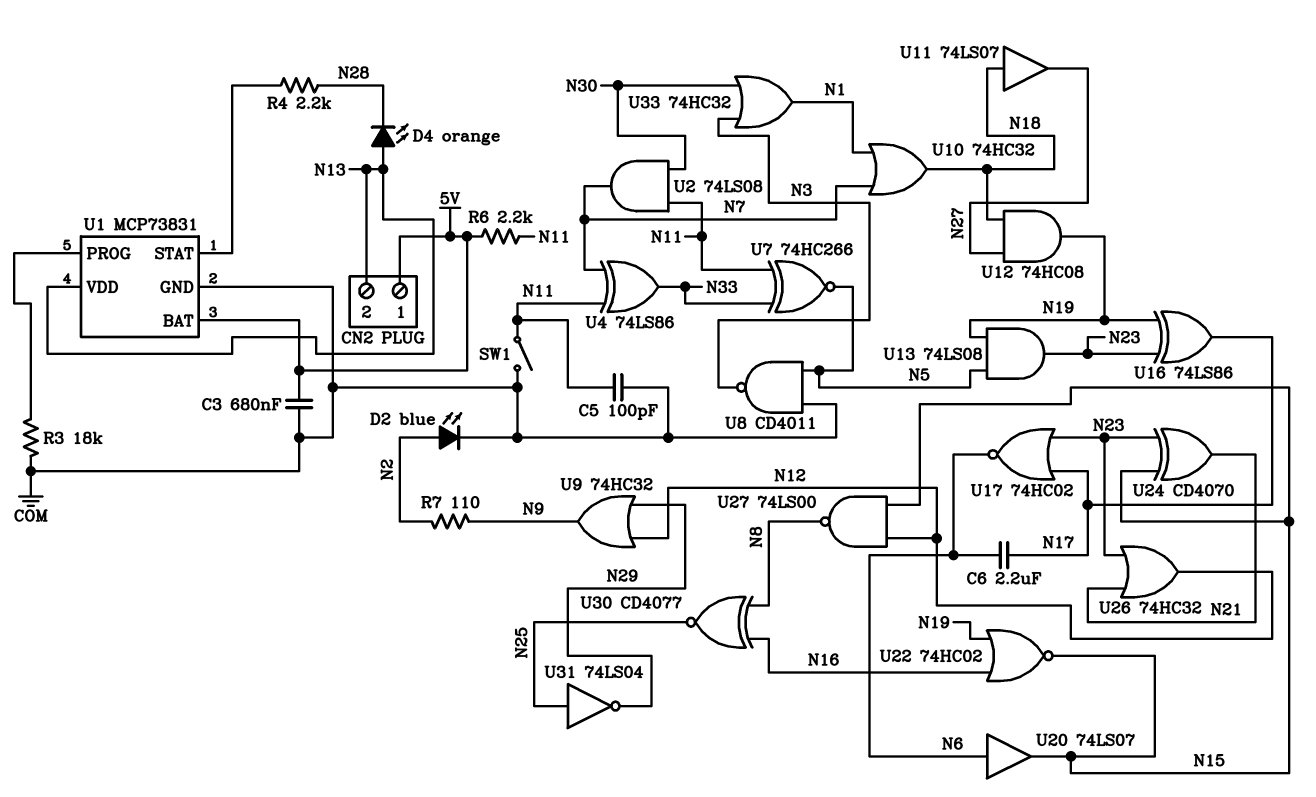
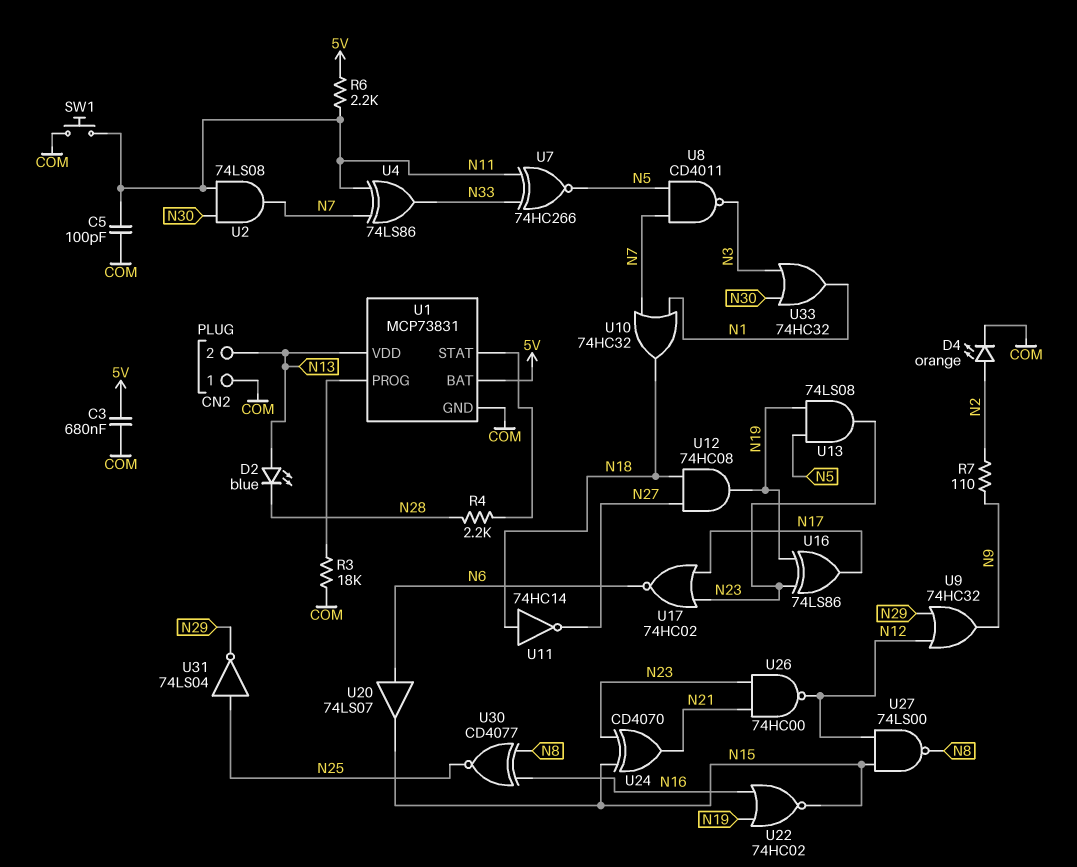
C6: 2.2uF (N6, N17) -> none
CN2 pin 1: 5V -> COM
D2: LED blue (A N2, K COM) -> LED blue (A N13, K N28)
D4: LED orange (A N13, K N28) -> LED orange (A N2, K COM)
SW1: switch (COM, N11) -> button (COM, N11)
U8: NAND CD4011 (in COM, in N5, out N3) -> NAND CD4011 (in N5, in N7, out N3)
U11: buffer 74LS07 (in N18, out N27) -> NOT 74HC14 (in N18, out N27)
U26: OR 74HC32 (in N21, in N23, out N12) -> NAND 74HC00 (in N21, in N23, out N12)

